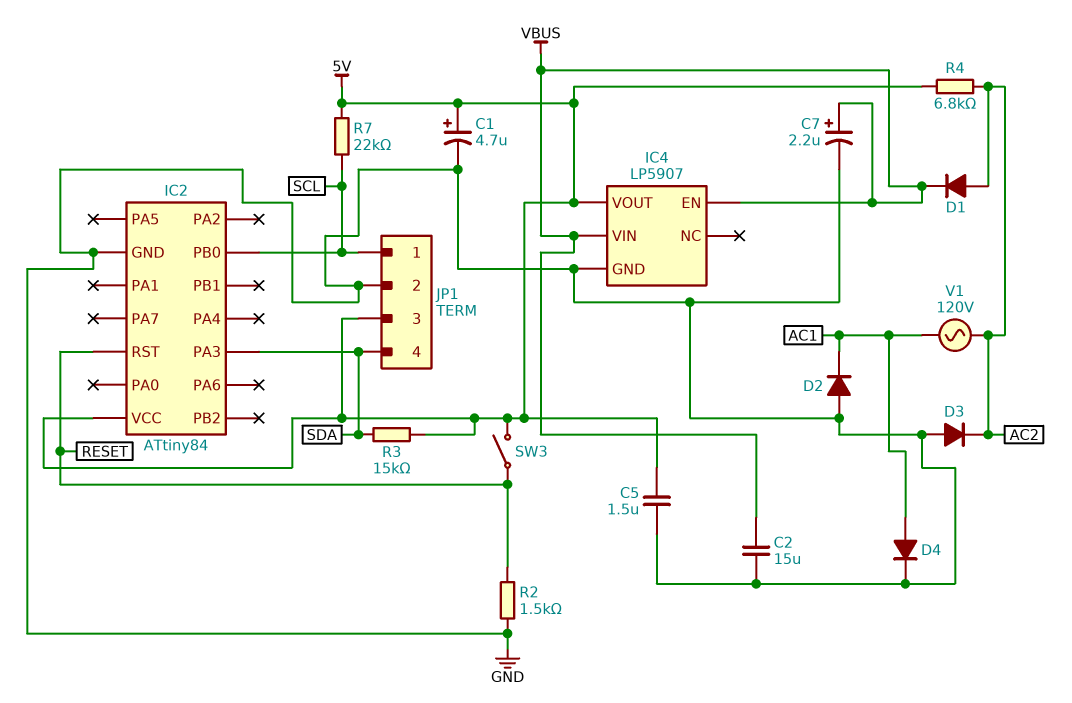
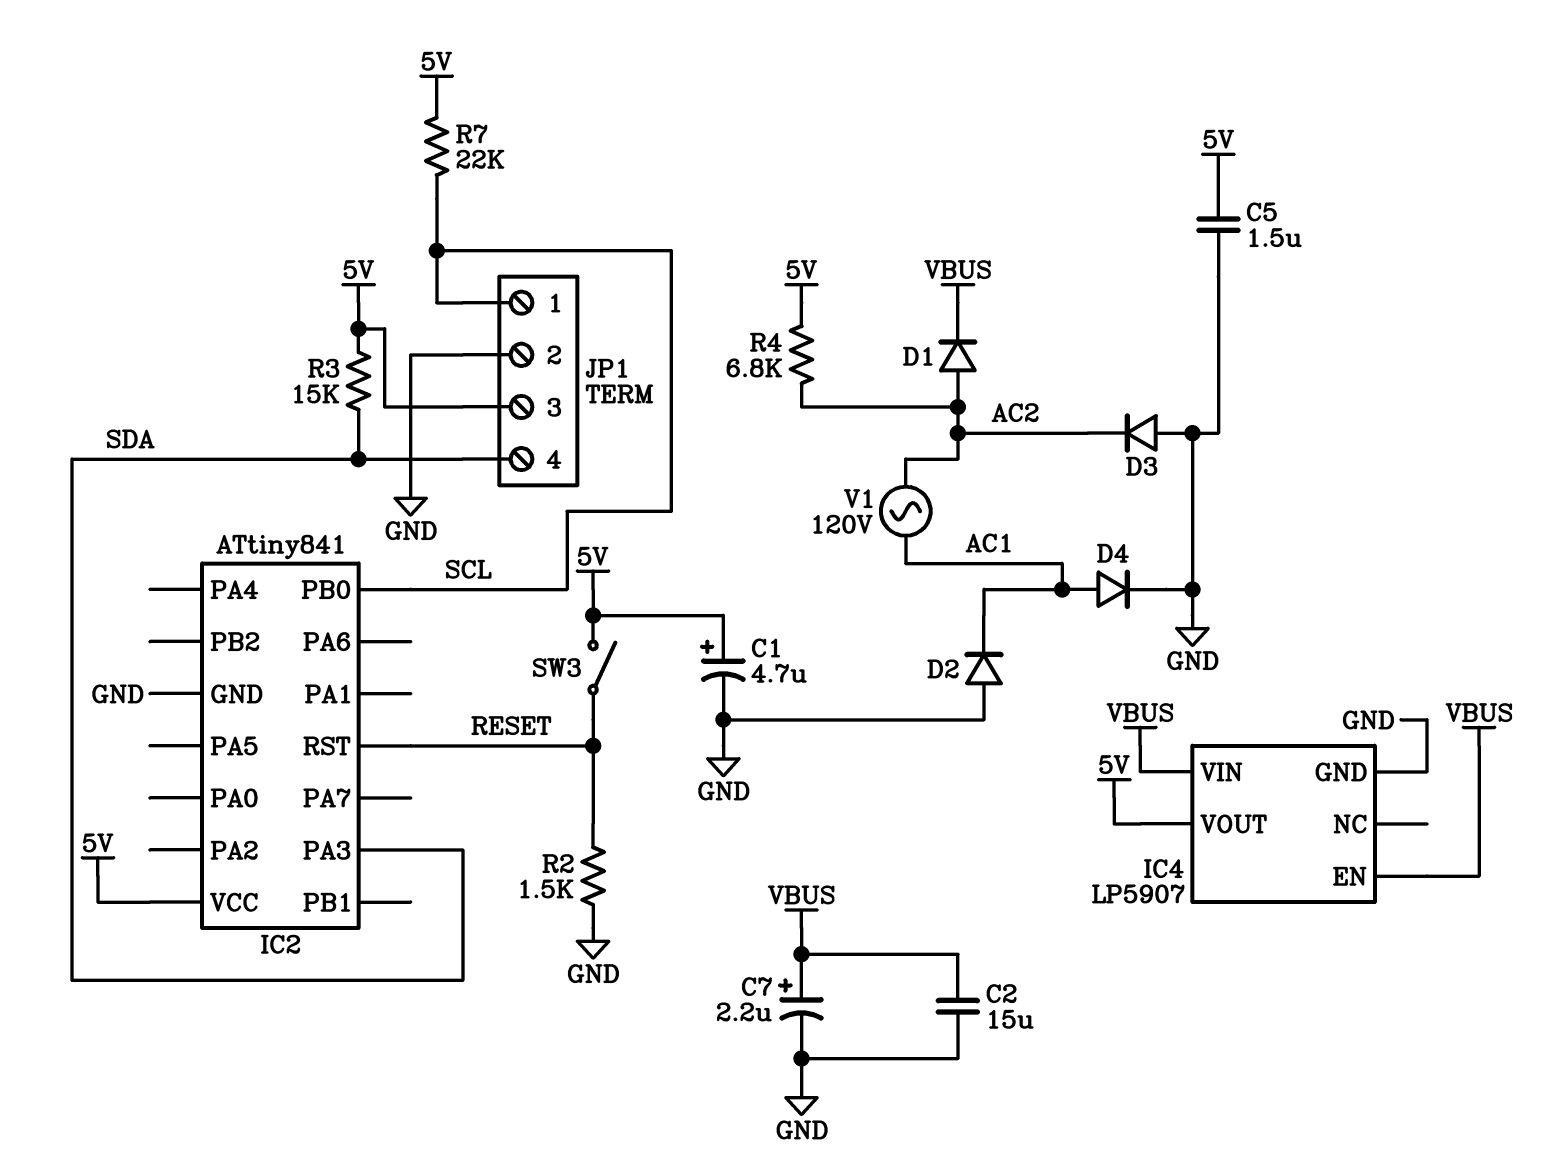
IC2: ATtiny84 -> ATtiny841

